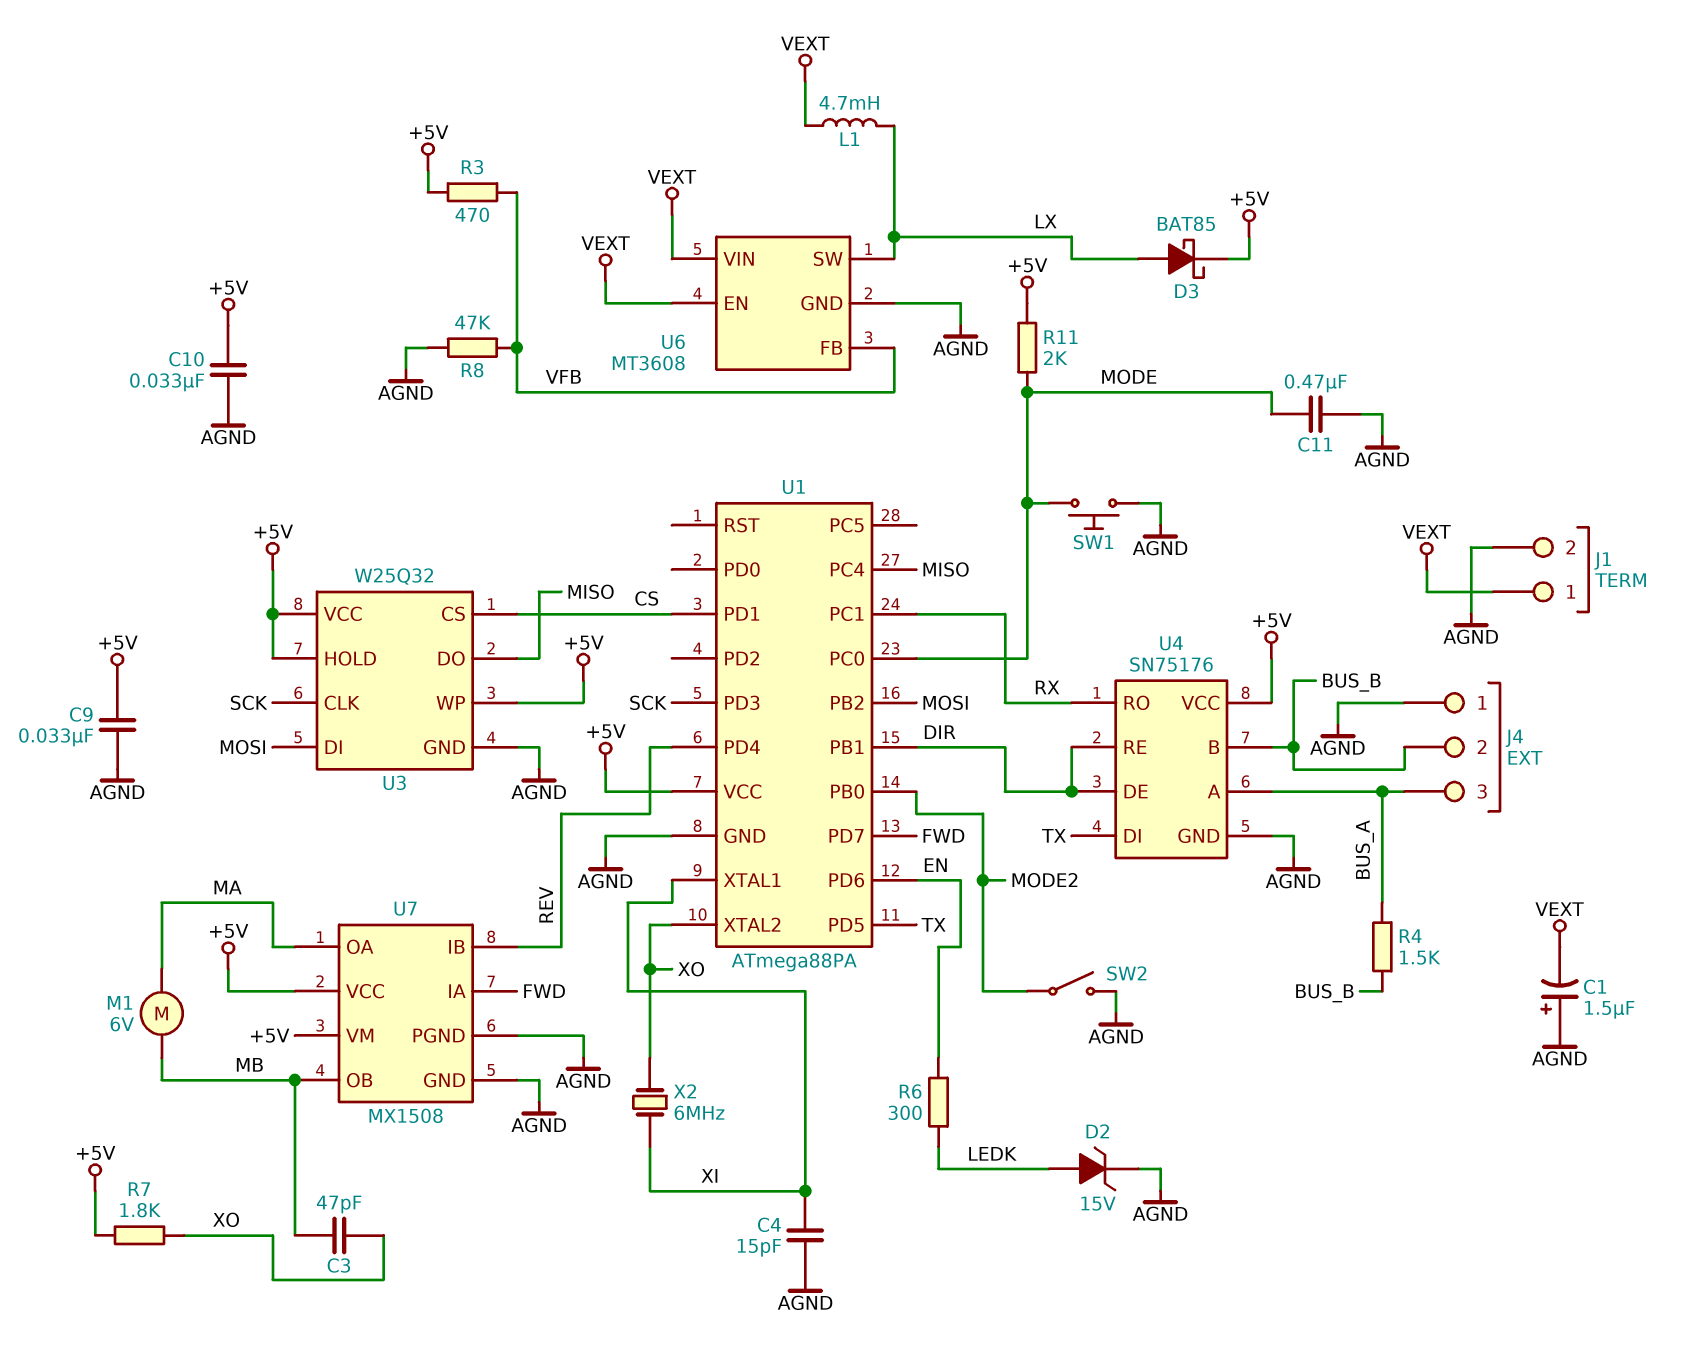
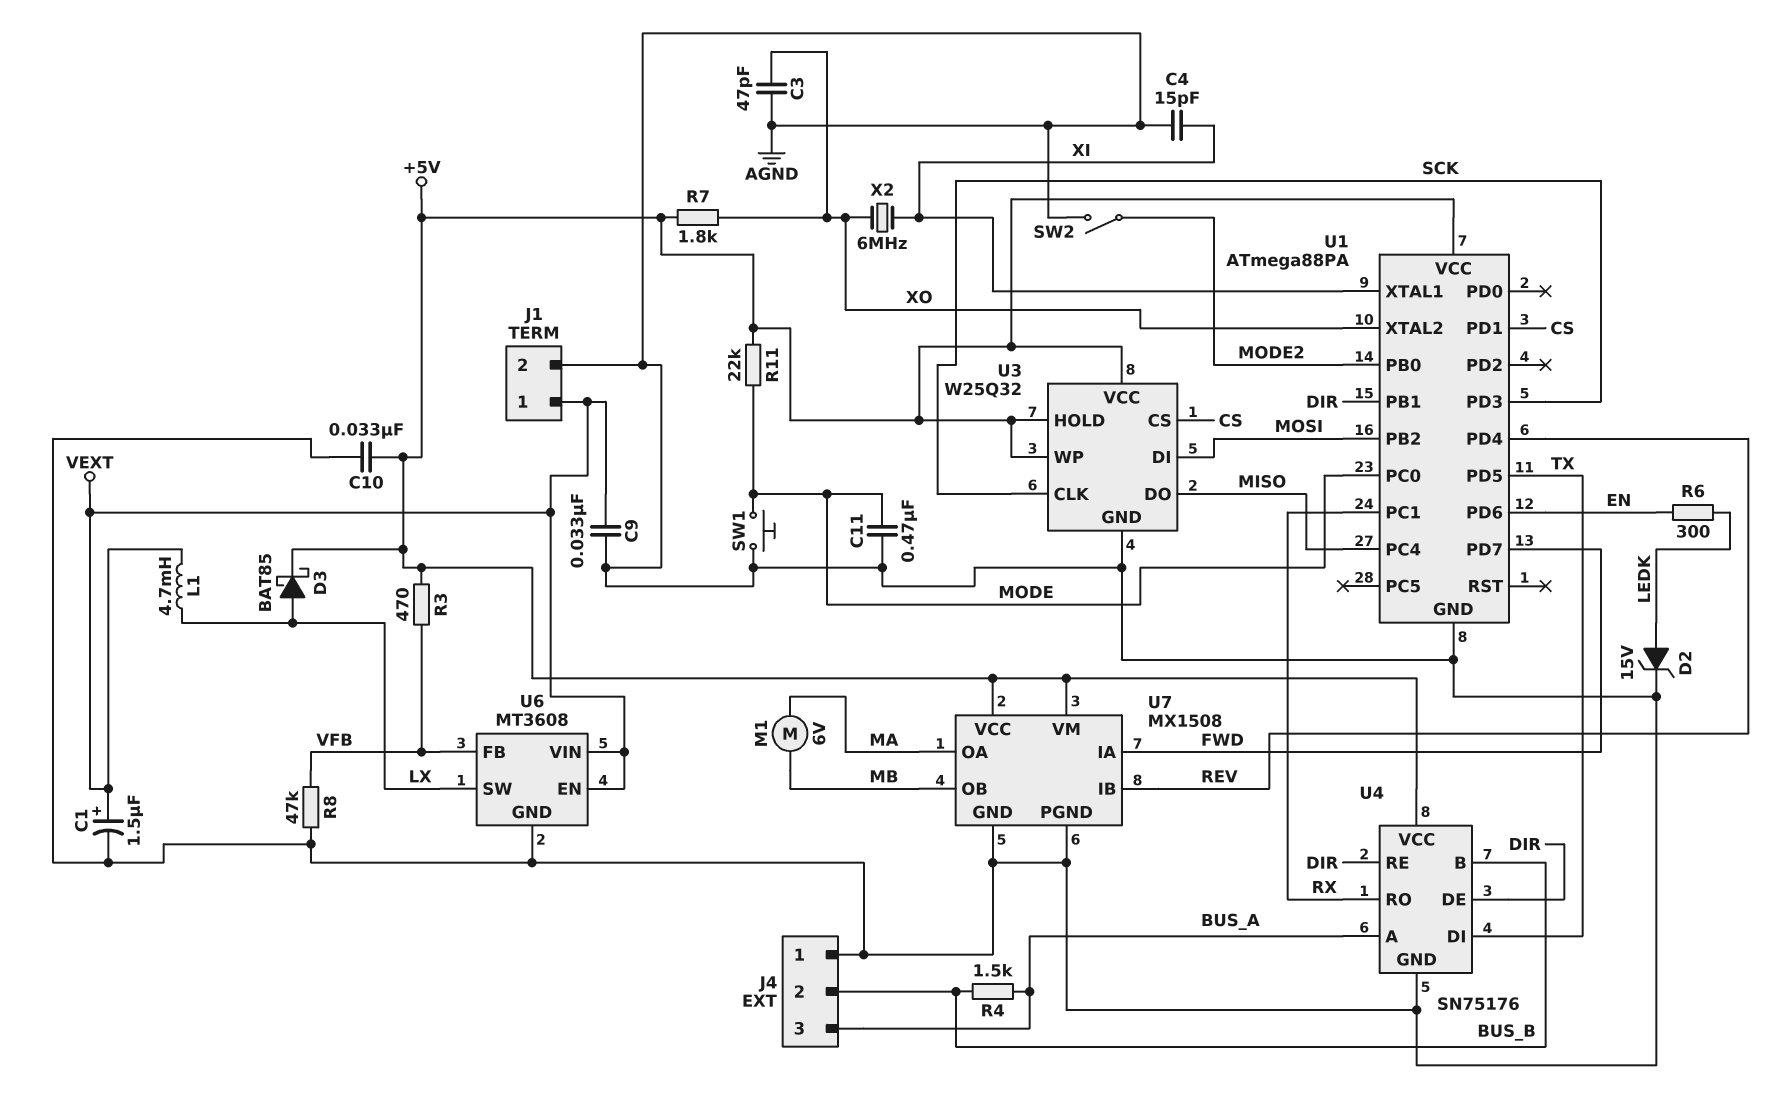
C1: 1.5uF (plus AGND, minus VEXT) -> 1.5uF (plus VEXT, minus AGND)
C3: 47pF (MB, XO) -> 47pF (AGND, XO)
C9: 33nF (+5V, AGND) -> 33nF (AGND, VEXT)
R11: 2k (+5V, MODE) -> 22k (+5V, MODE)

